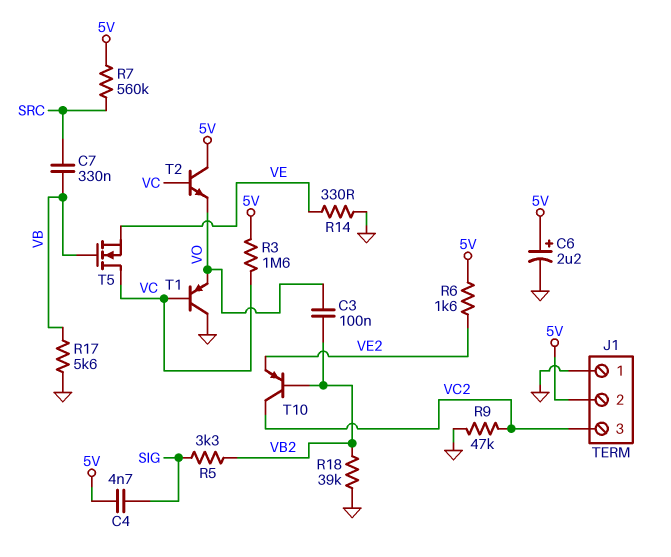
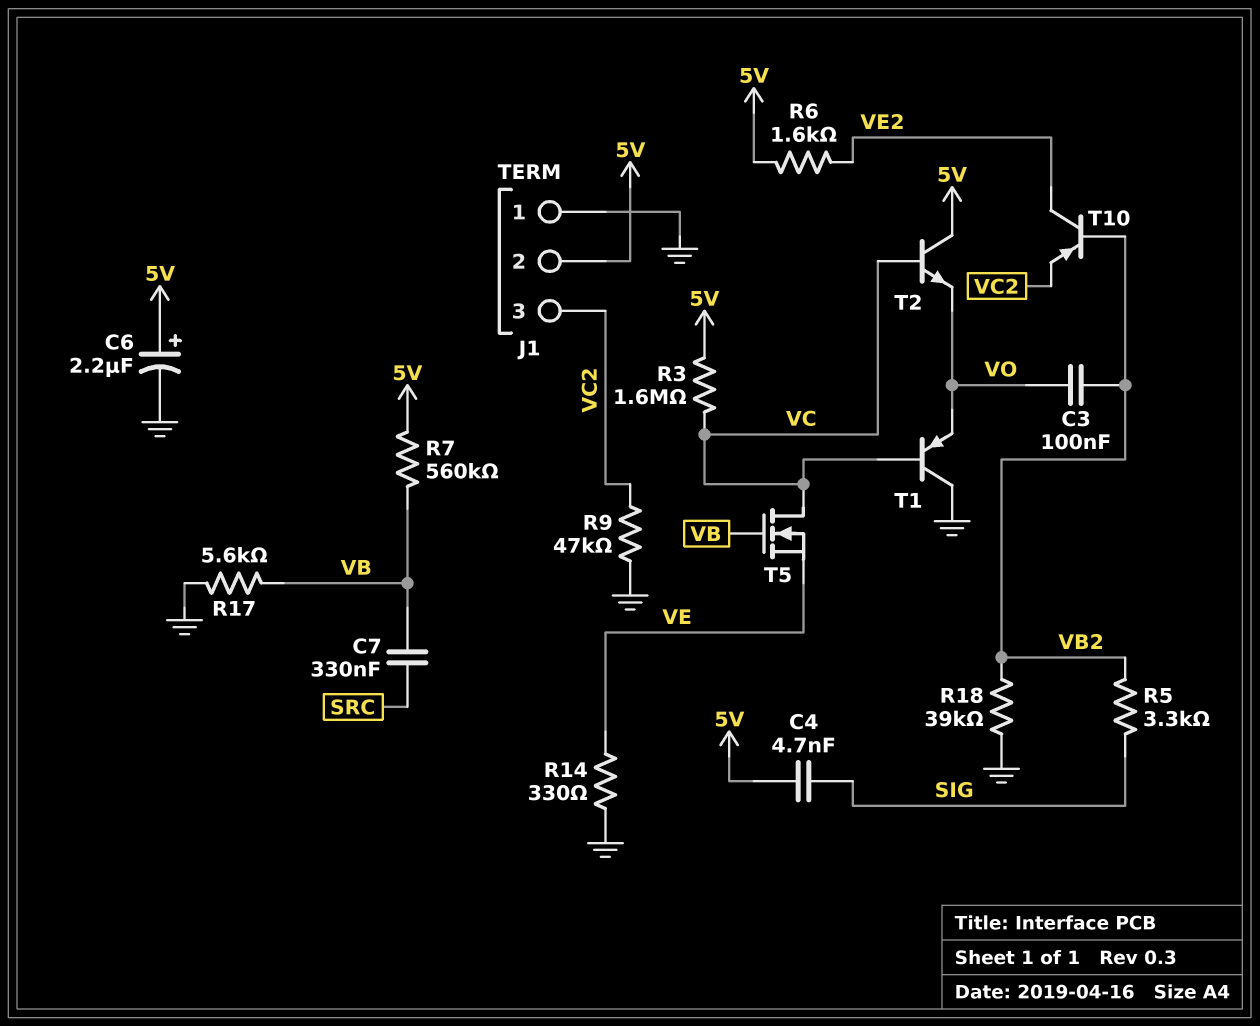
R7: 560k (5V, SRC) -> 560k (5V, VB)
T10: PNP (B VB2, C VC2, E VE2) -> PNP (B VB2, C VE2, E VC2)

